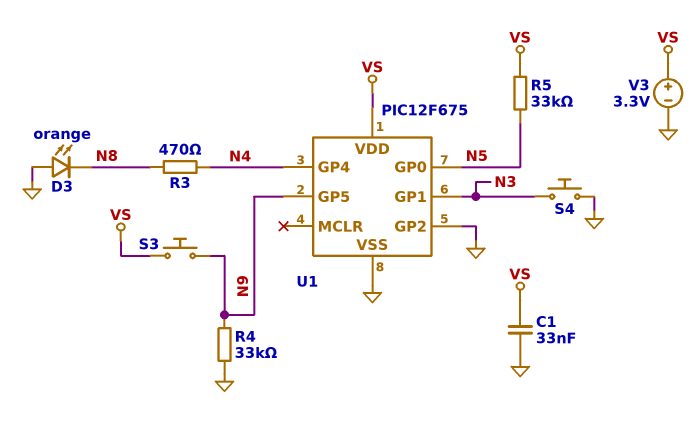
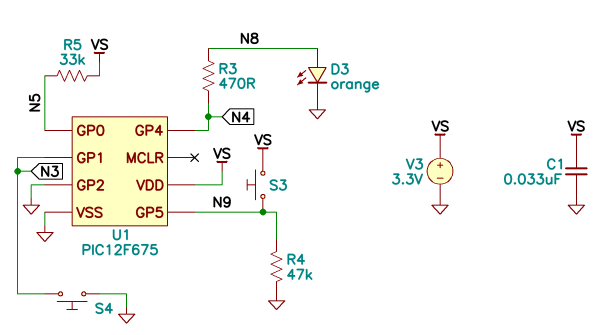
D3: LED orange (A GND, K N8) -> LED orange (A N8, K GND)
R4: 33k (GND, N9) -> 47k (GND, N9)

